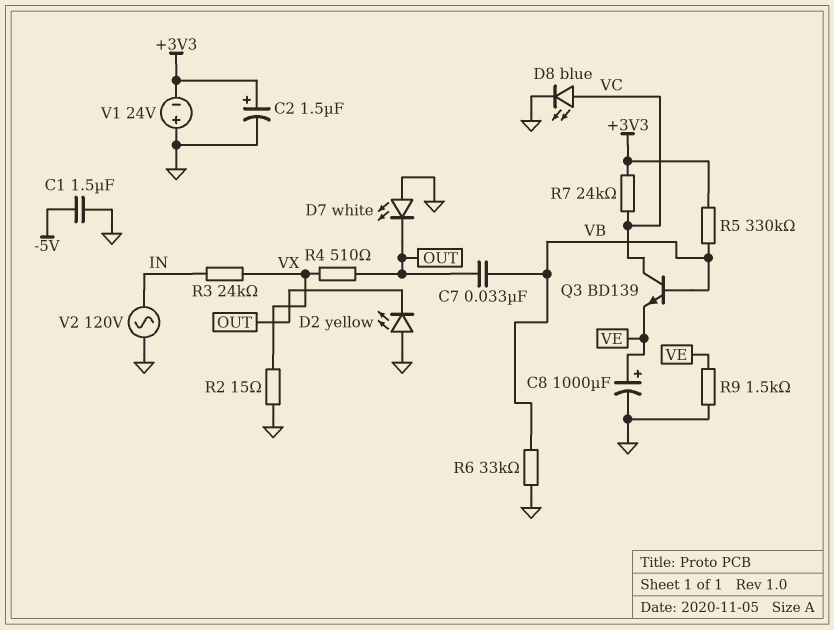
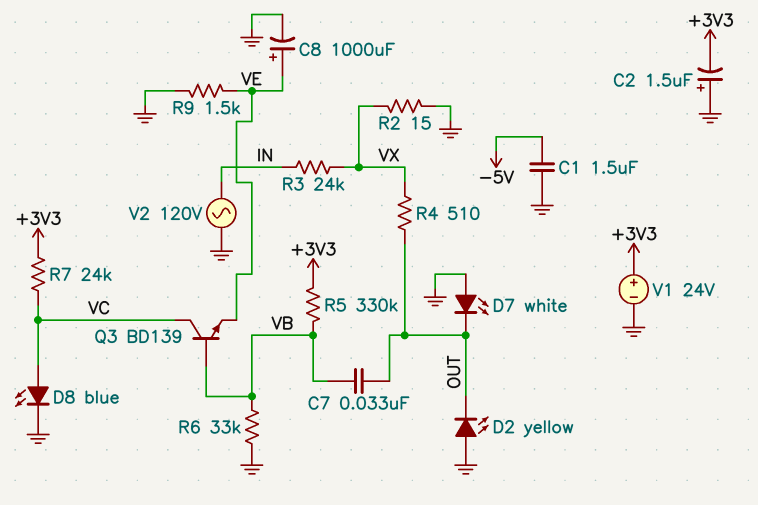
C2: 1.5uF (plus +3V3, minus GND) -> 1.5uF (plus GND, minus +3V3)
V1: 24V (plus GND, minus +3V3) -> 24V (plus +3V3, minus GND)

